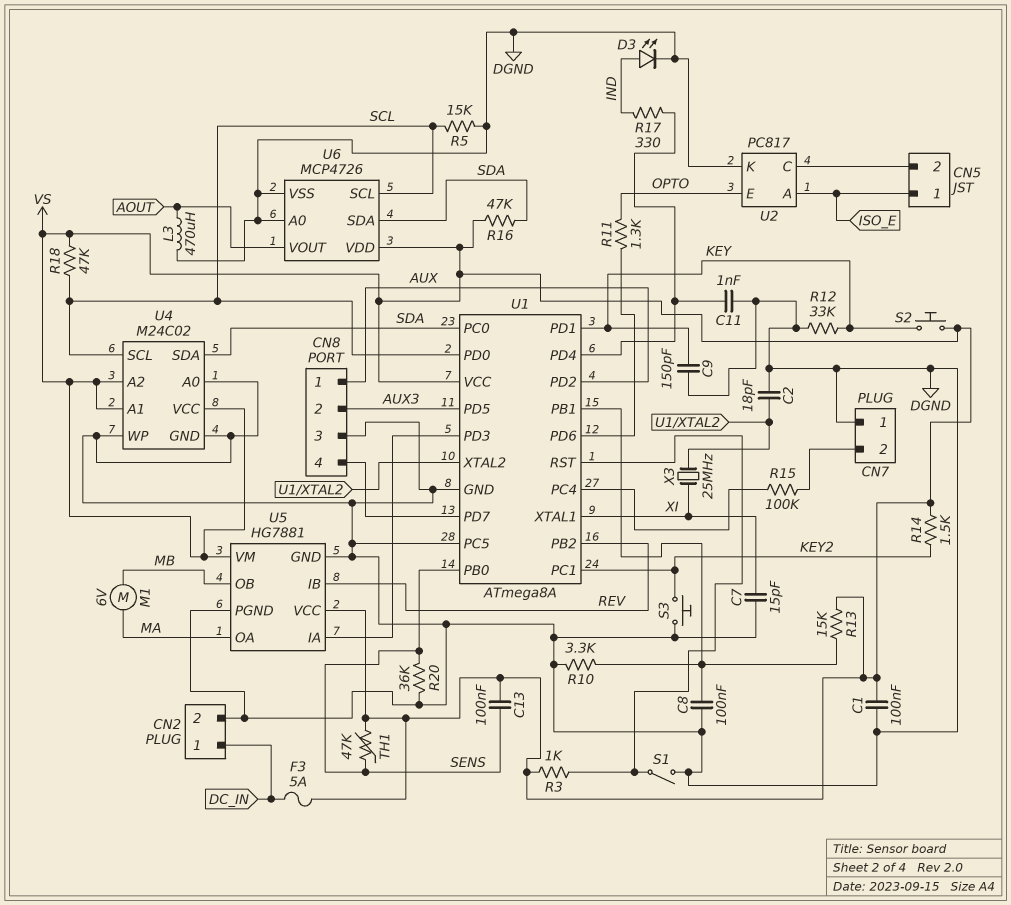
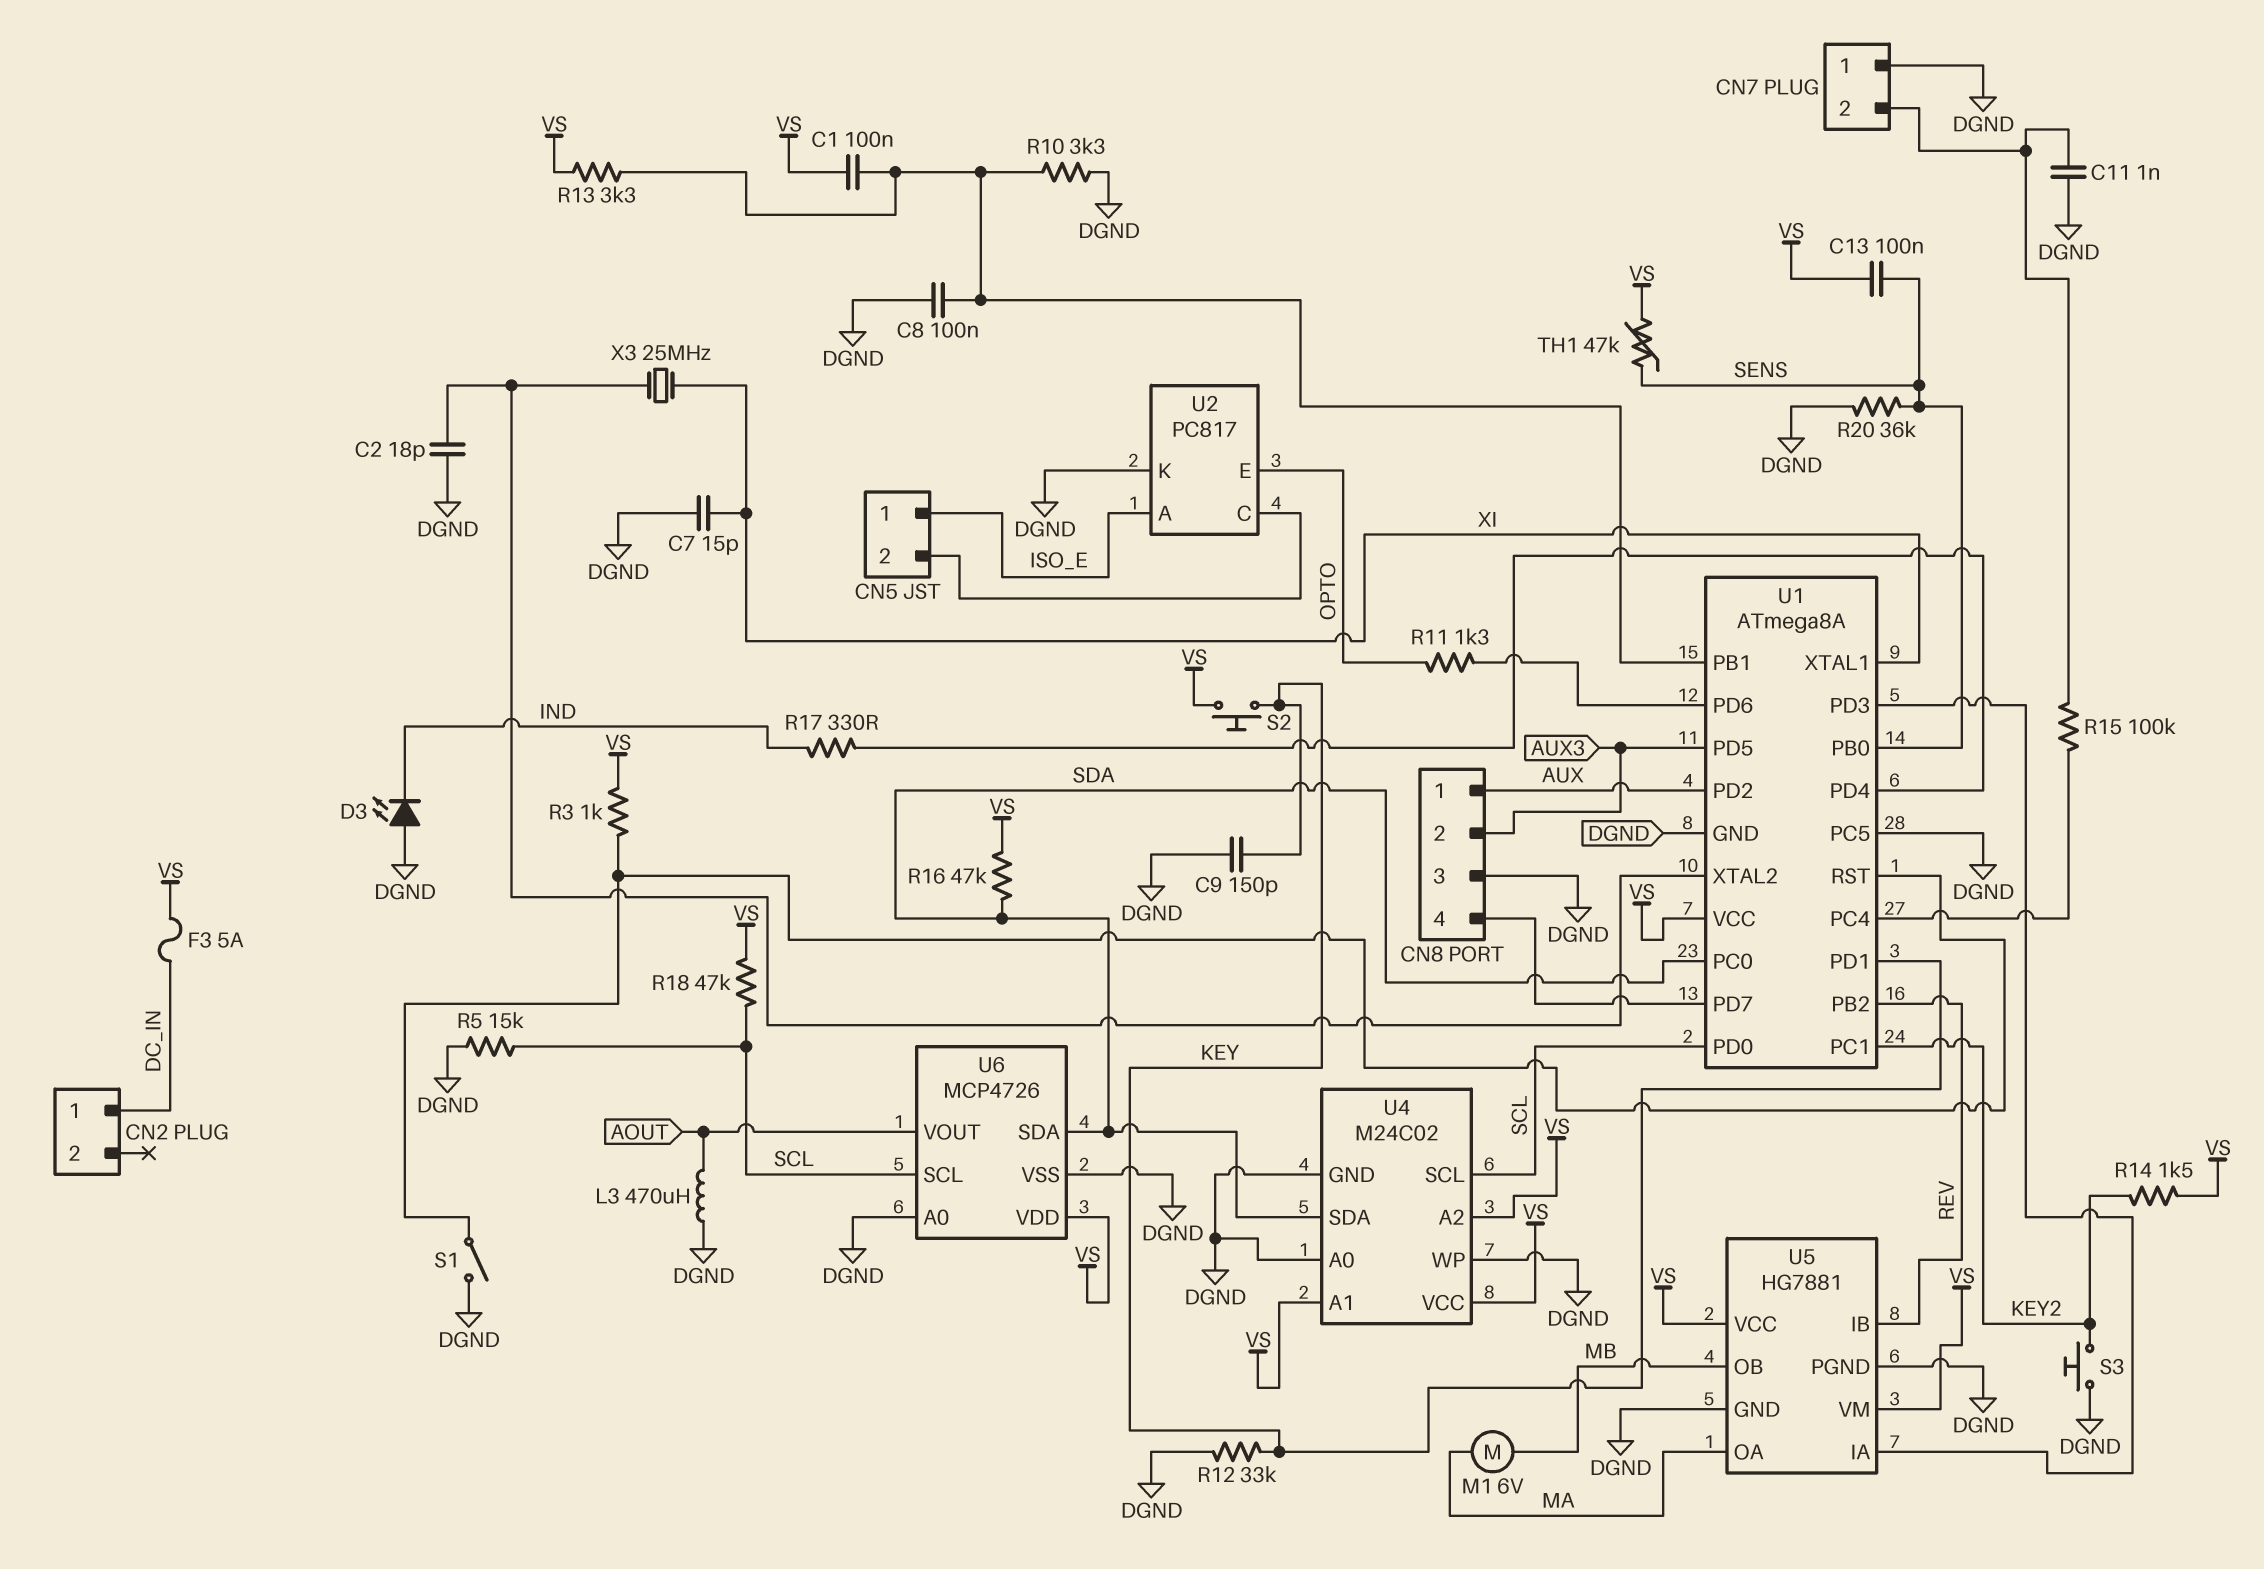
C1: 100nF (DGND, VS) -> 100nF (U1/PB1, VS)
C11: 1nF (DGND, U1/PD4) -> 1nF (CN7/2, DGND)
CN2 pin 2: DGND -> none
D3: LED (A IND, K DGND) -> LED (A DGND, K IND)
R13: 15k (U1/PB1, VS) -> 3.3k (U1/PB1, VS)

